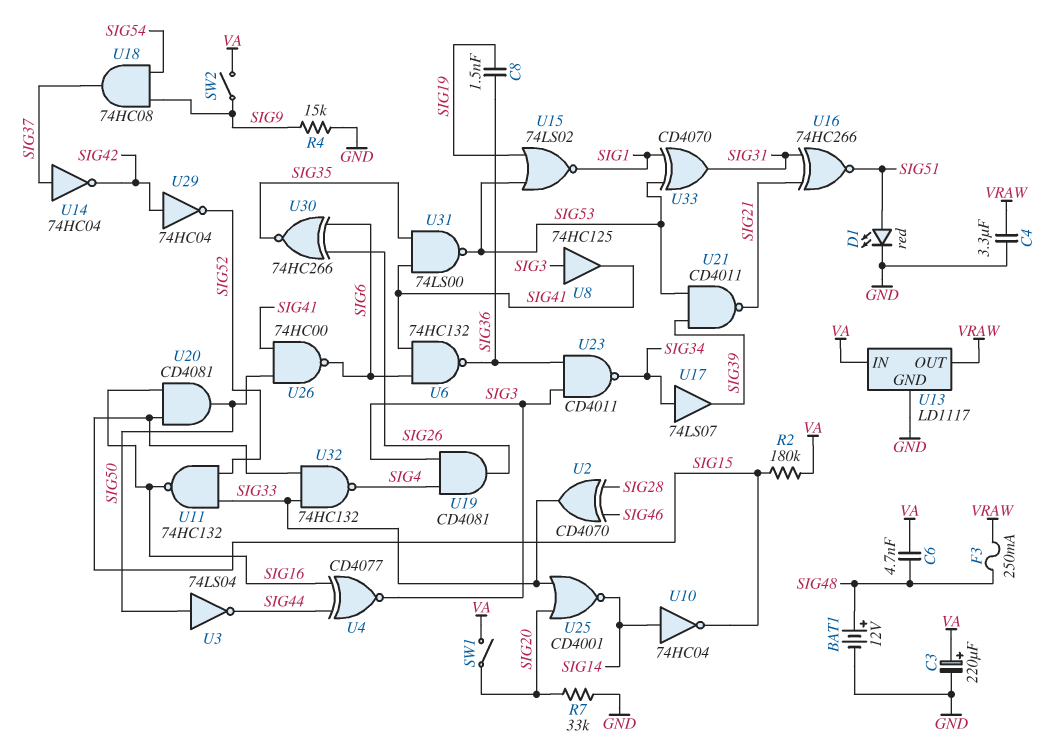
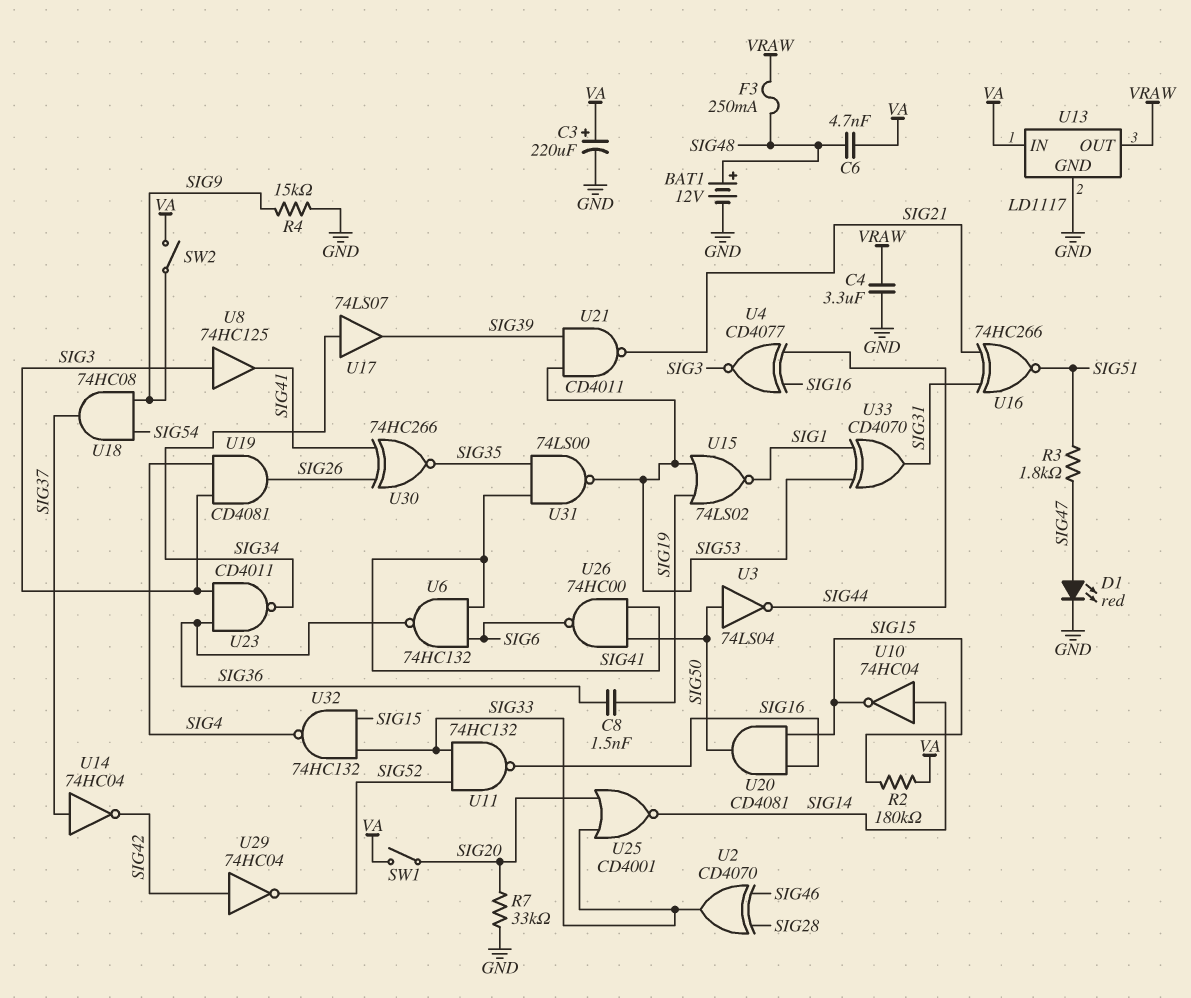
D1: LED red (A SIG51, K GND) -> LED red (A SIG47, K GND)
R3: none -> 1.8k (SIG47, SIG51)
U30: XNOR 74HC266 (in SIG6, in SIG26, out SIG35) -> XNOR 74HC266 (in SIG26, in SIG41, out SIG35)

